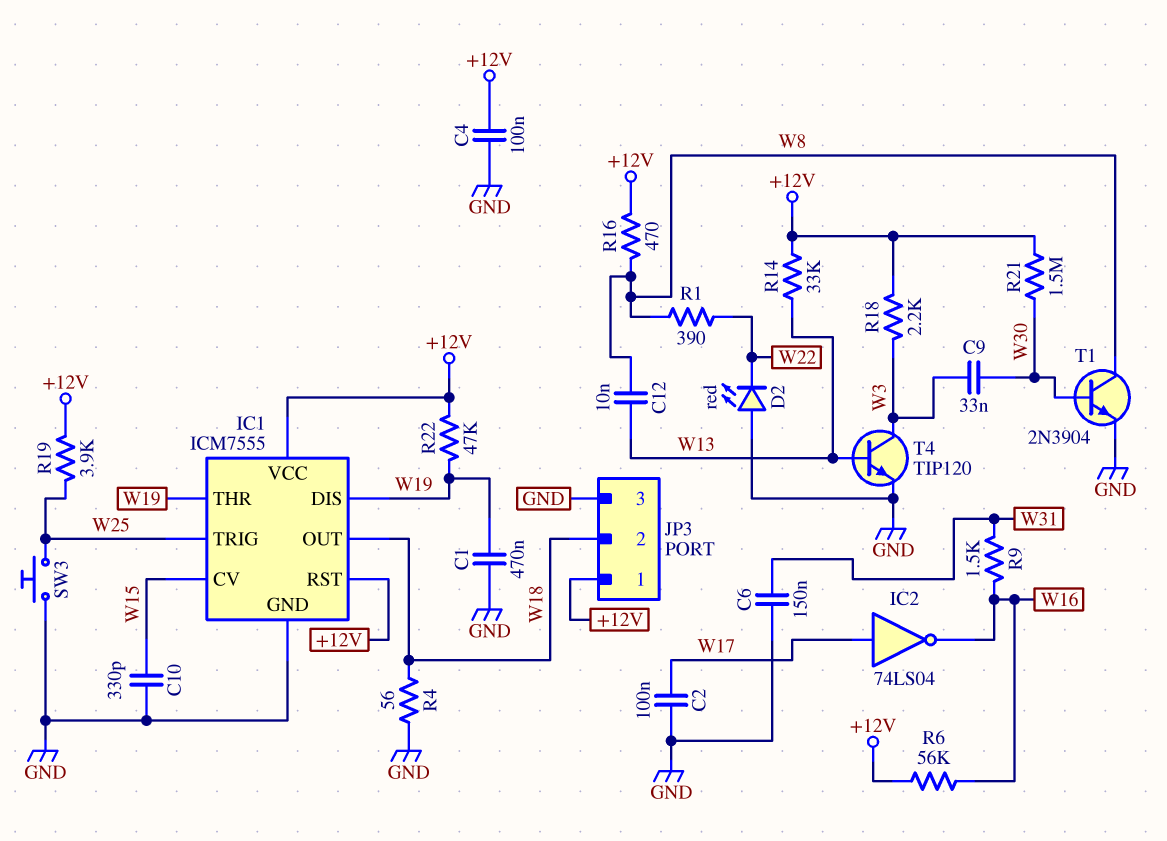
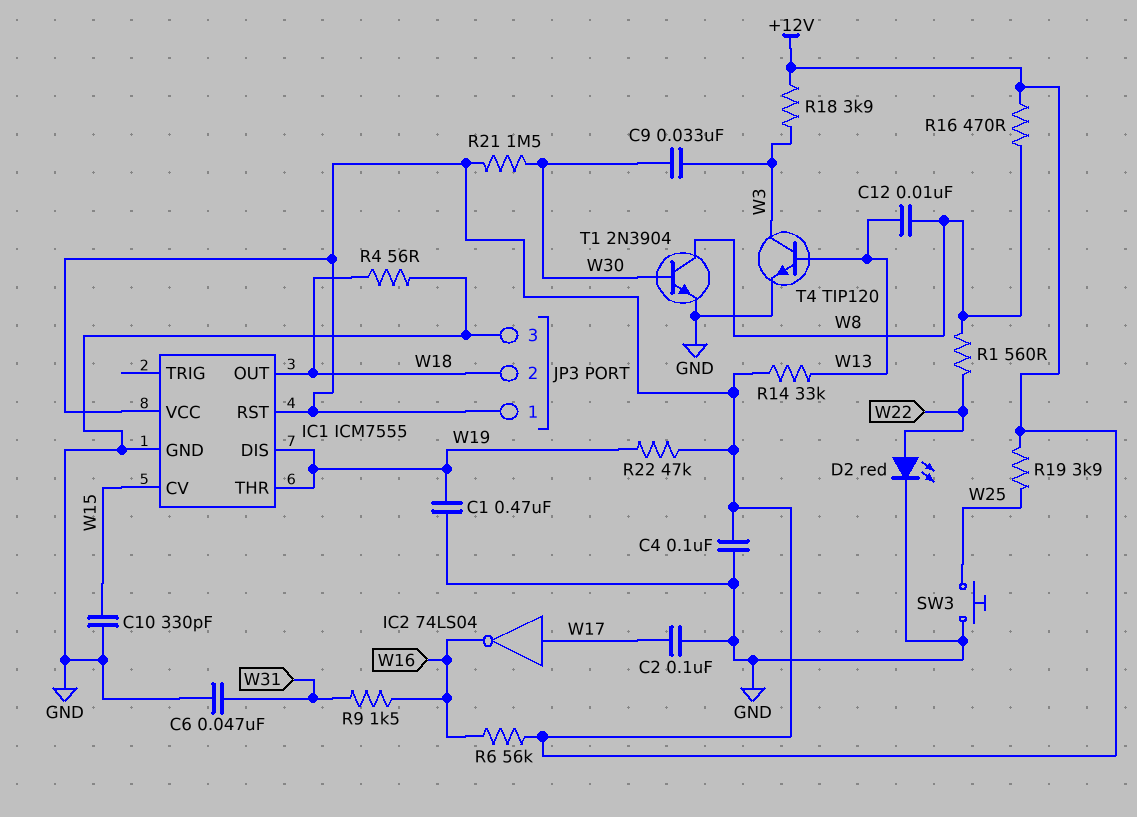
C6: 150nF (GND, W31) -> 47nF (GND, W31)
D2: LED red (A GND, K W22) -> LED red (A W22, K GND)
IC1 pin TRIG: W25 -> none
R1: 390 (W8, W22) -> 560 (W8, W22)
R18: 2.2k (+12V, W3) -> 3.9k (+12V, W3)

